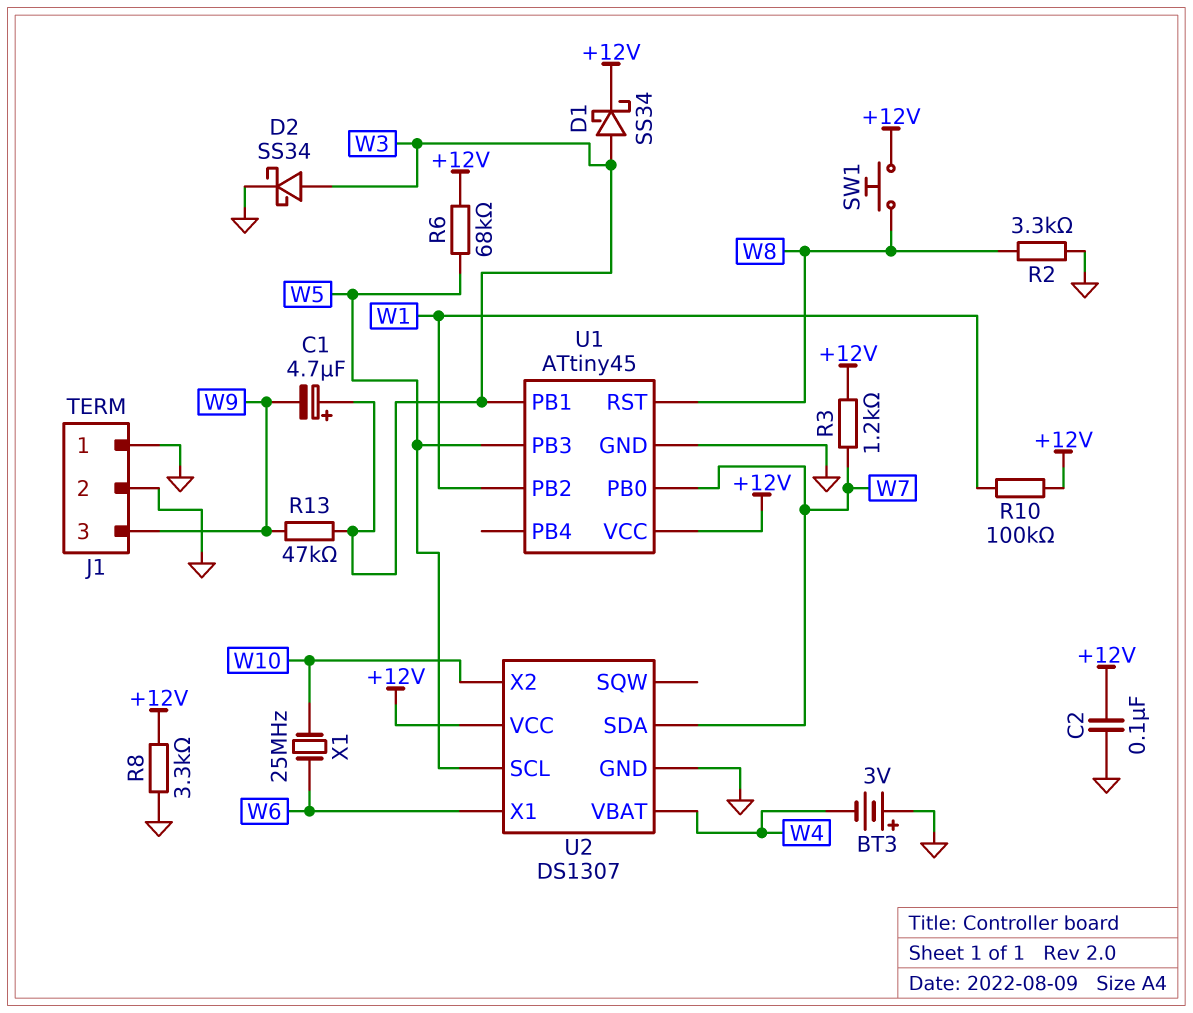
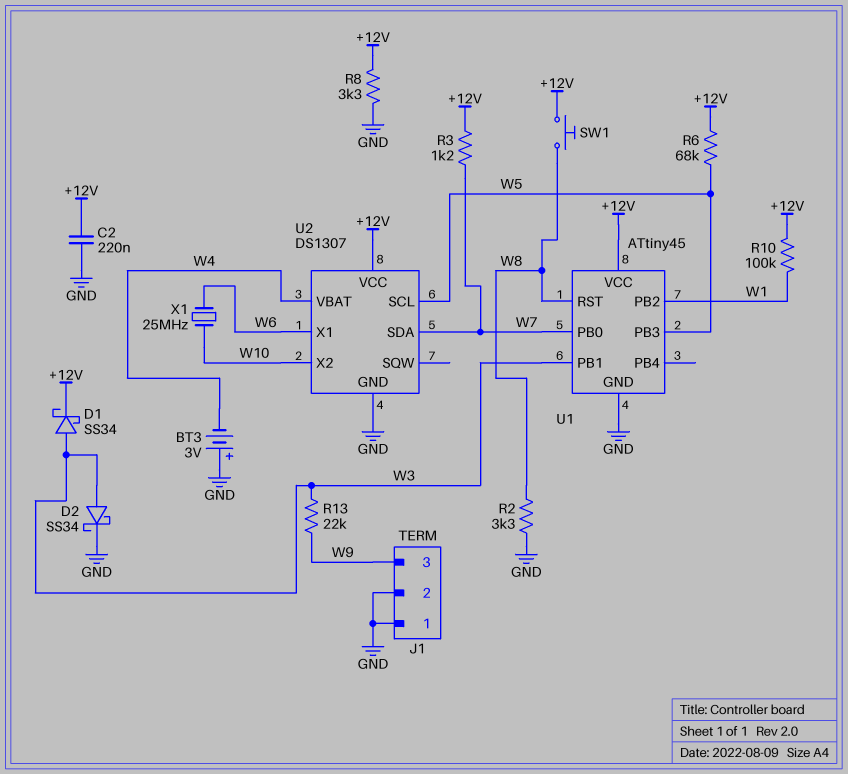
C1: 4.7uF (plus W3, minus W9) -> none
C2: 100nF (+12V, GND) -> 220nF (+12V, GND)
R13: 47k (W3, W9) -> 22k (W3, W9)

